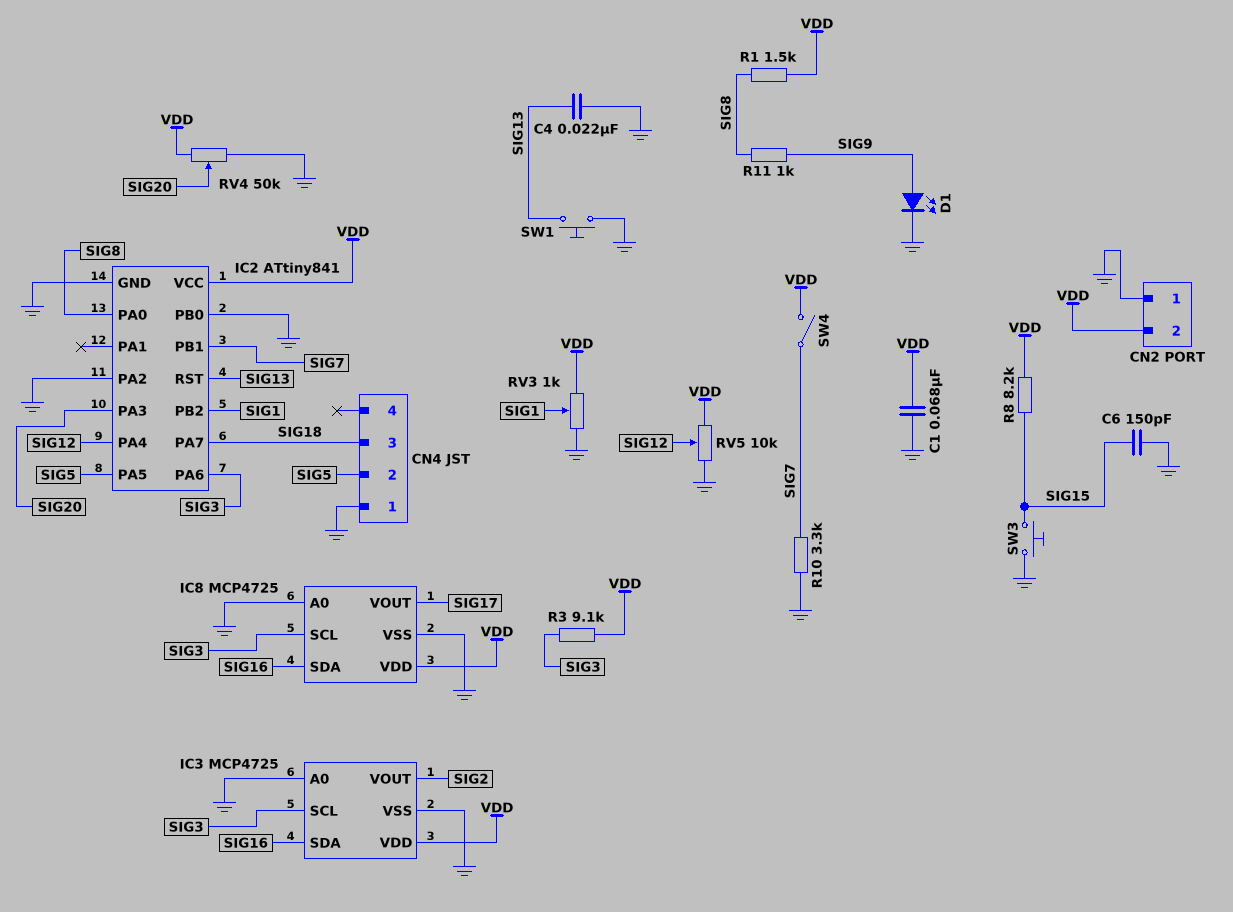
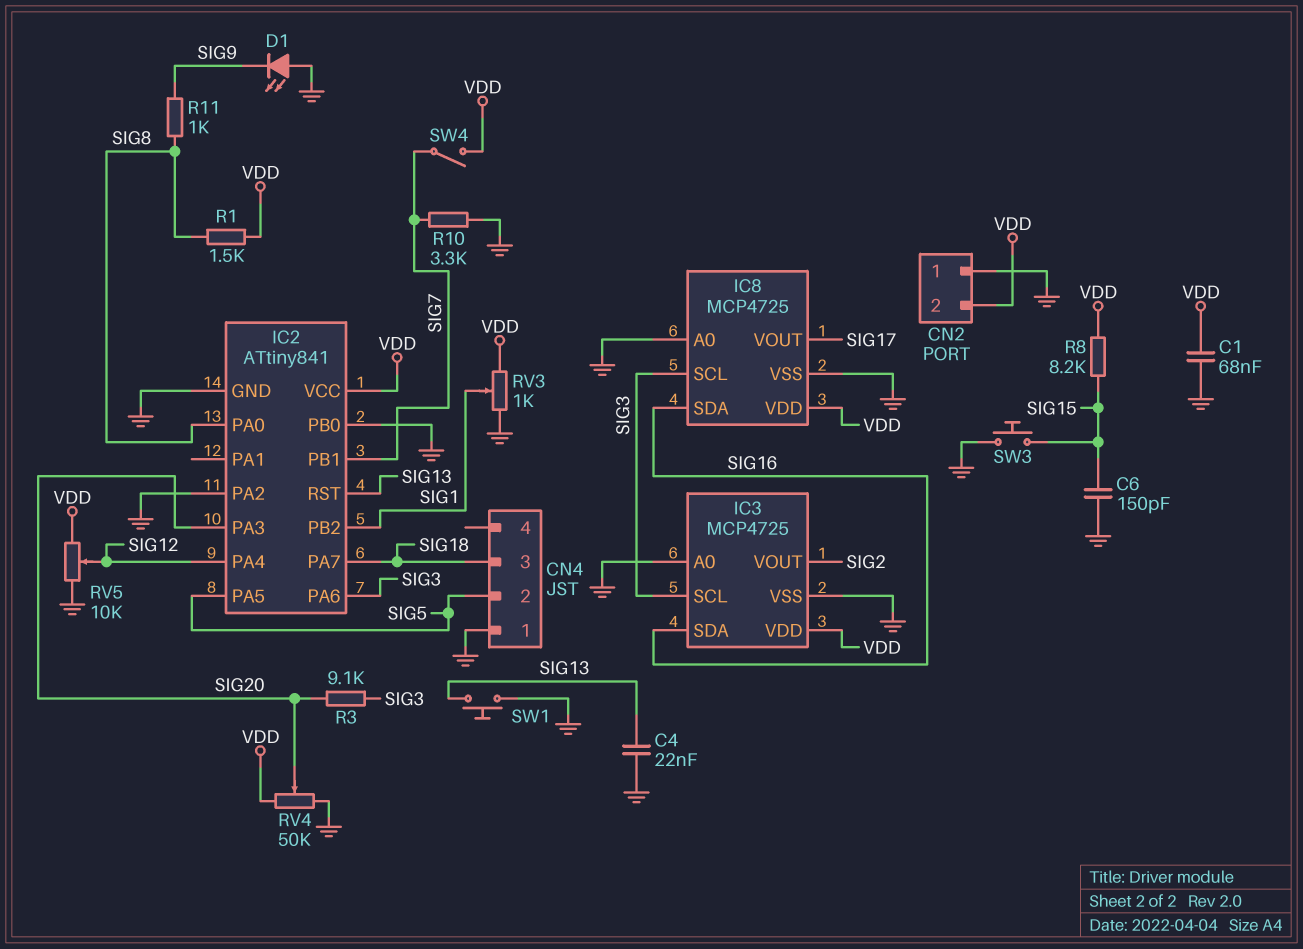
D1: LED (A SIG9, K GND) -> LED (A GND, K SIG9)
R3: 9.1k (SIG3, VDD) -> 9.1k (SIG3, SIG20)

